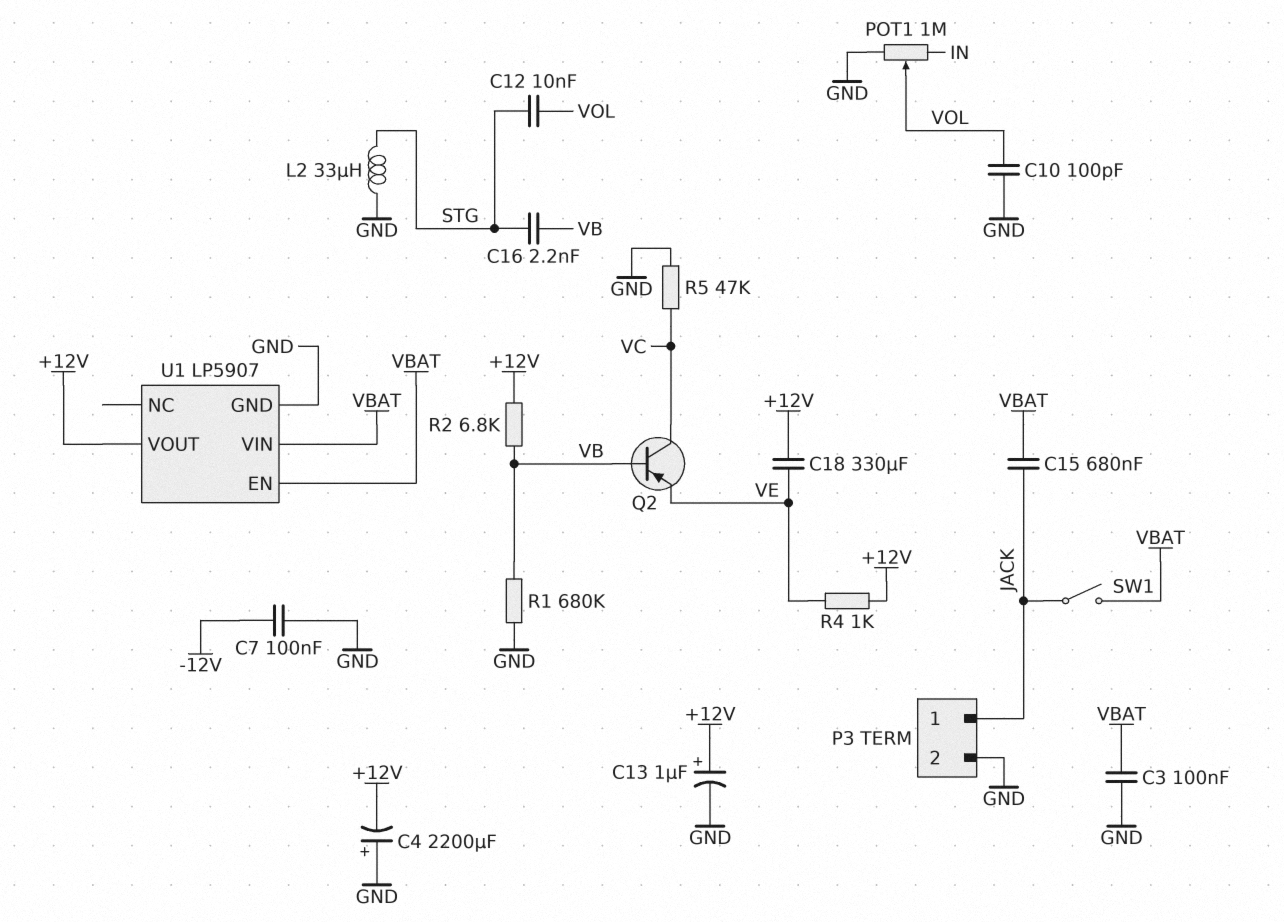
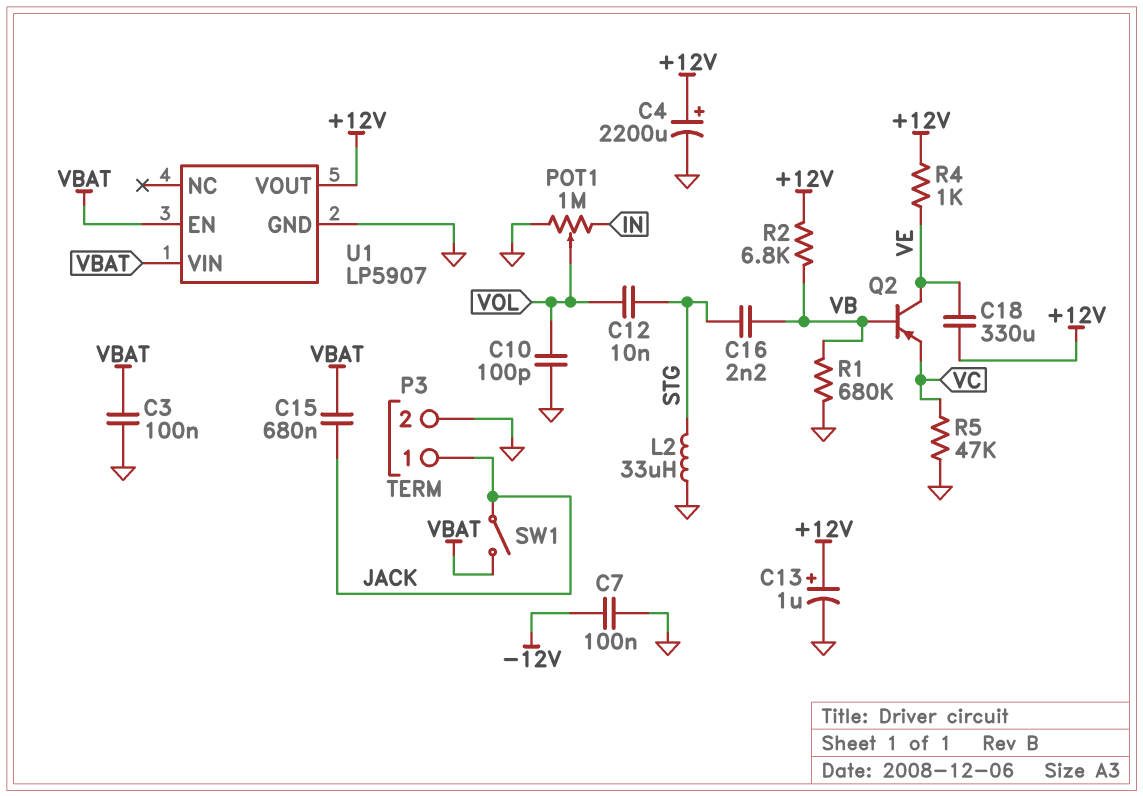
C4: 2200uF (plus GND, minus +12V) -> 2200uF (plus +12V, minus GND)
Q2: PNP (B VB, C VC, E VE) -> PNP (B VB, C VE, E VC)

